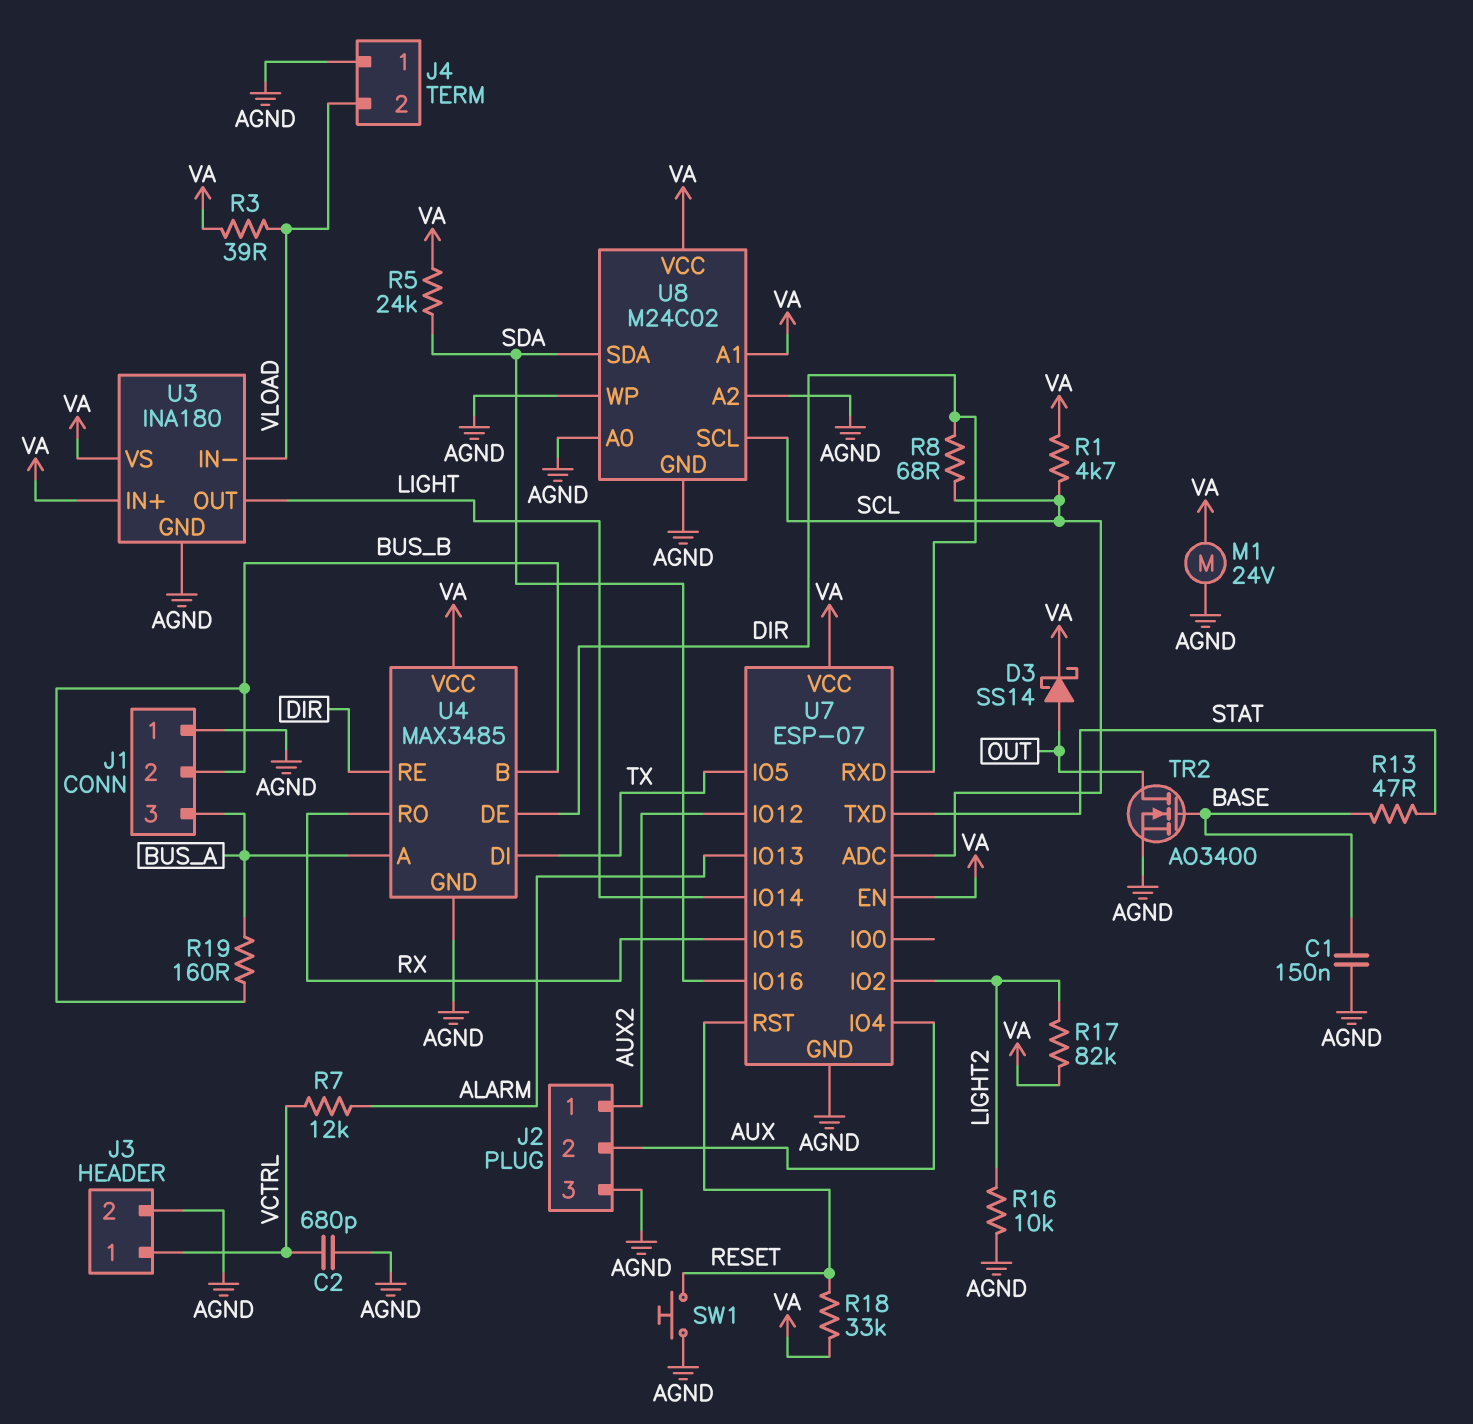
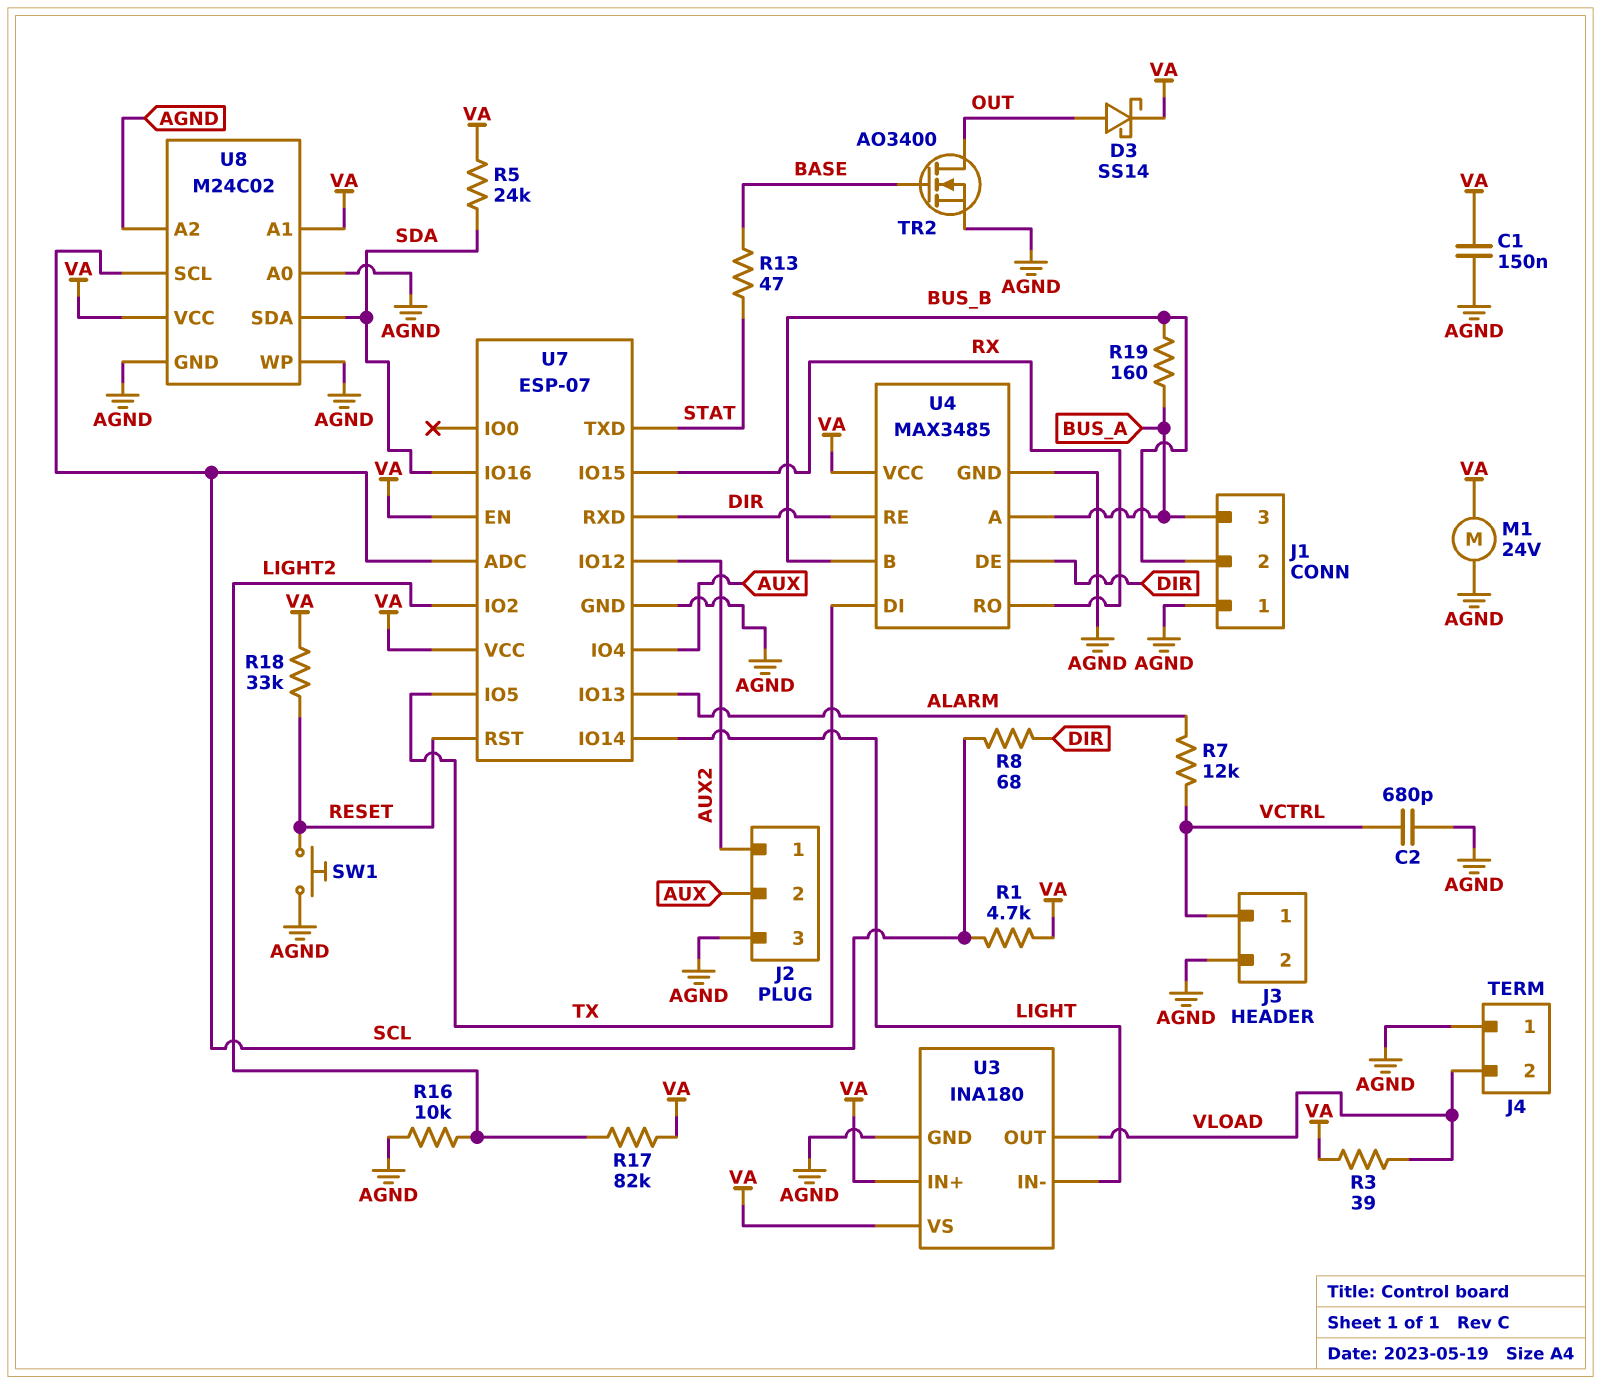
C1: 150nF (AGND, BASE) -> 150nF (AGND, VA)
U3 pin IN-: VLOAD -> LIGHT
U3 pin OUT: LIGHT -> VLOAD

